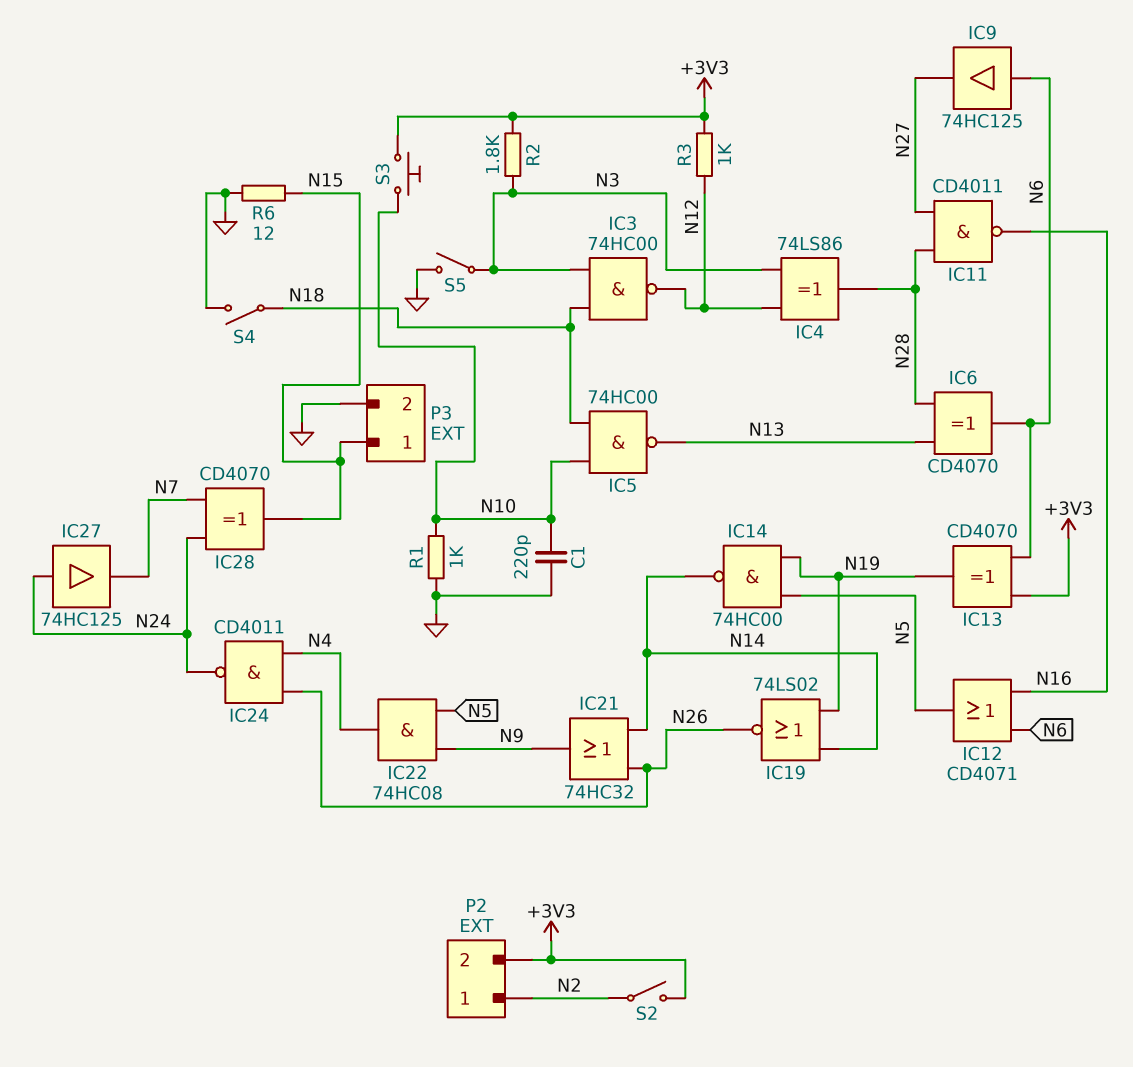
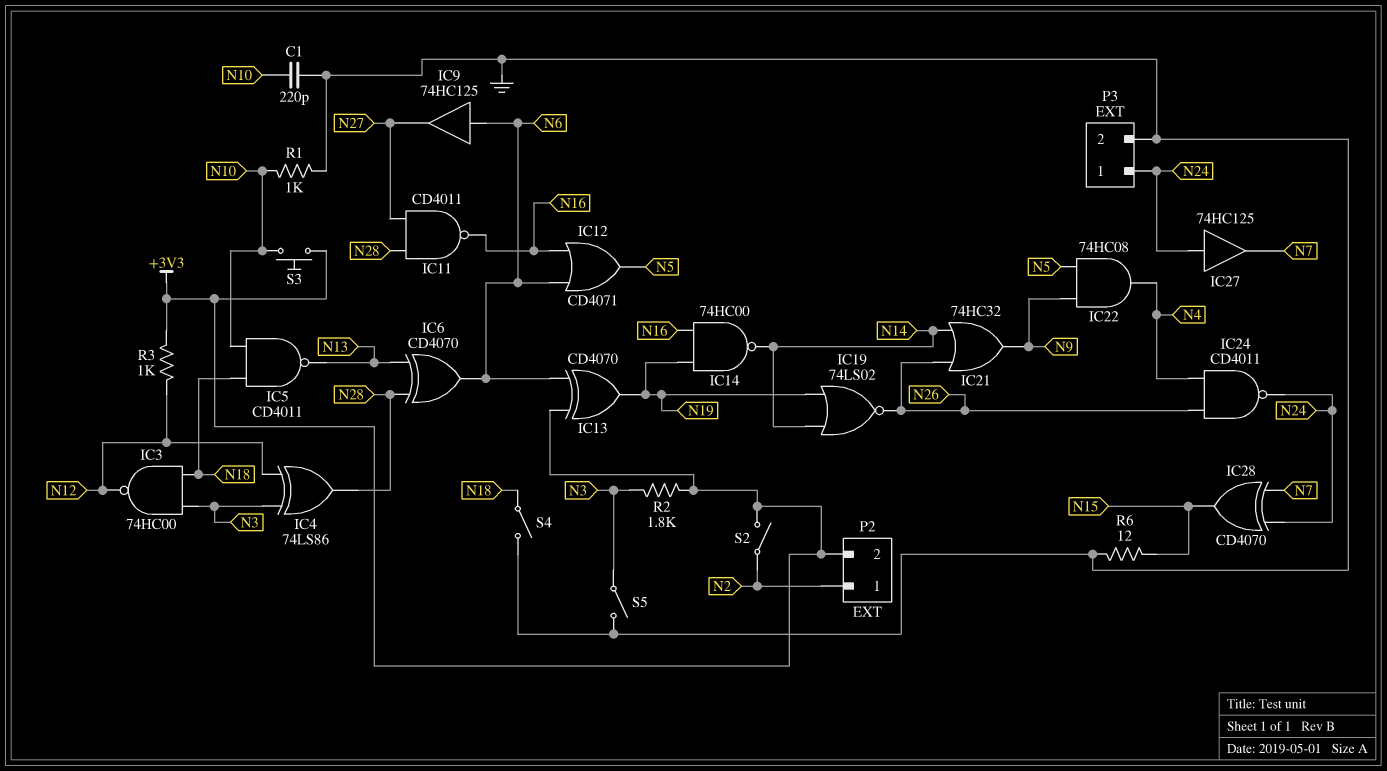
IC5: NAND 74HC00 (in N10, in N18, out N13) -> NAND CD4011 (in N10, in N18, out N13)
IC14: NAND 74HC00 (in N5, in N19, out N14) -> NAND 74HC00 (in N16, in N19, out N14)
P3 pin 1: N15 -> N24

